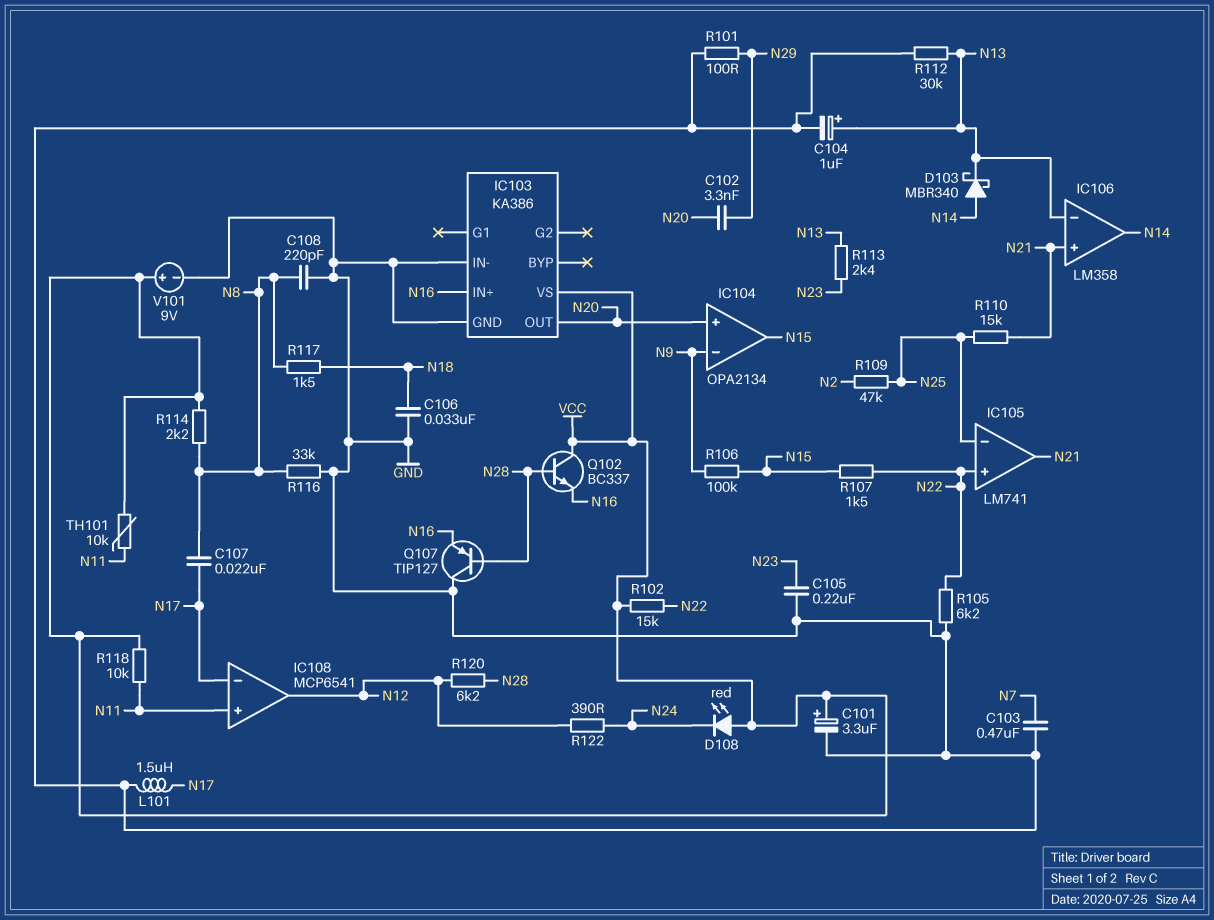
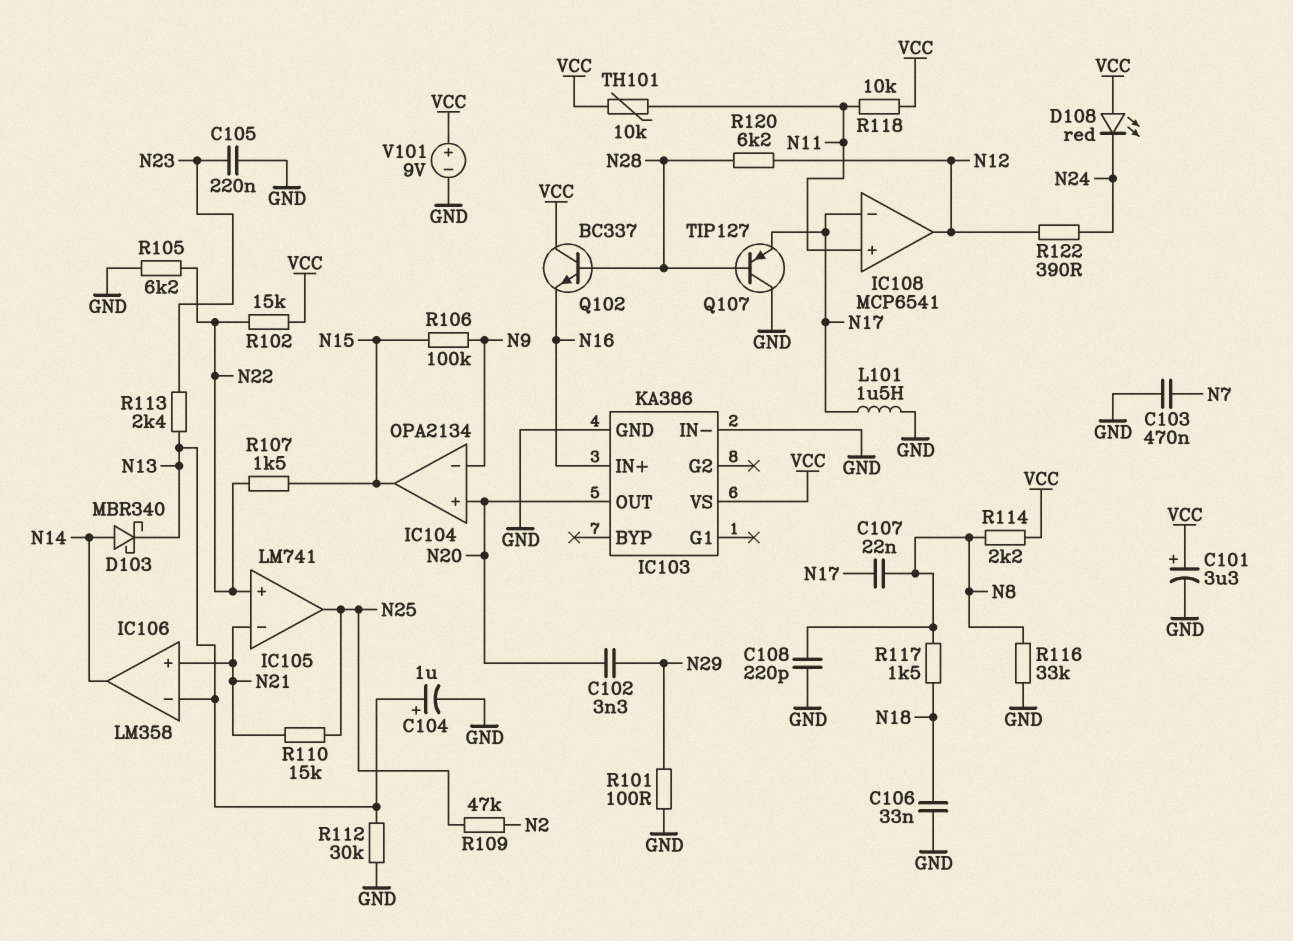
IC105 pin in-: N25 -> N21
IC105 pin out: N21 -> N25
Q107: PNP TIP127 (B N28, C GND, E N16) -> PNP TIP127 (B N28, C GND, E N17)

